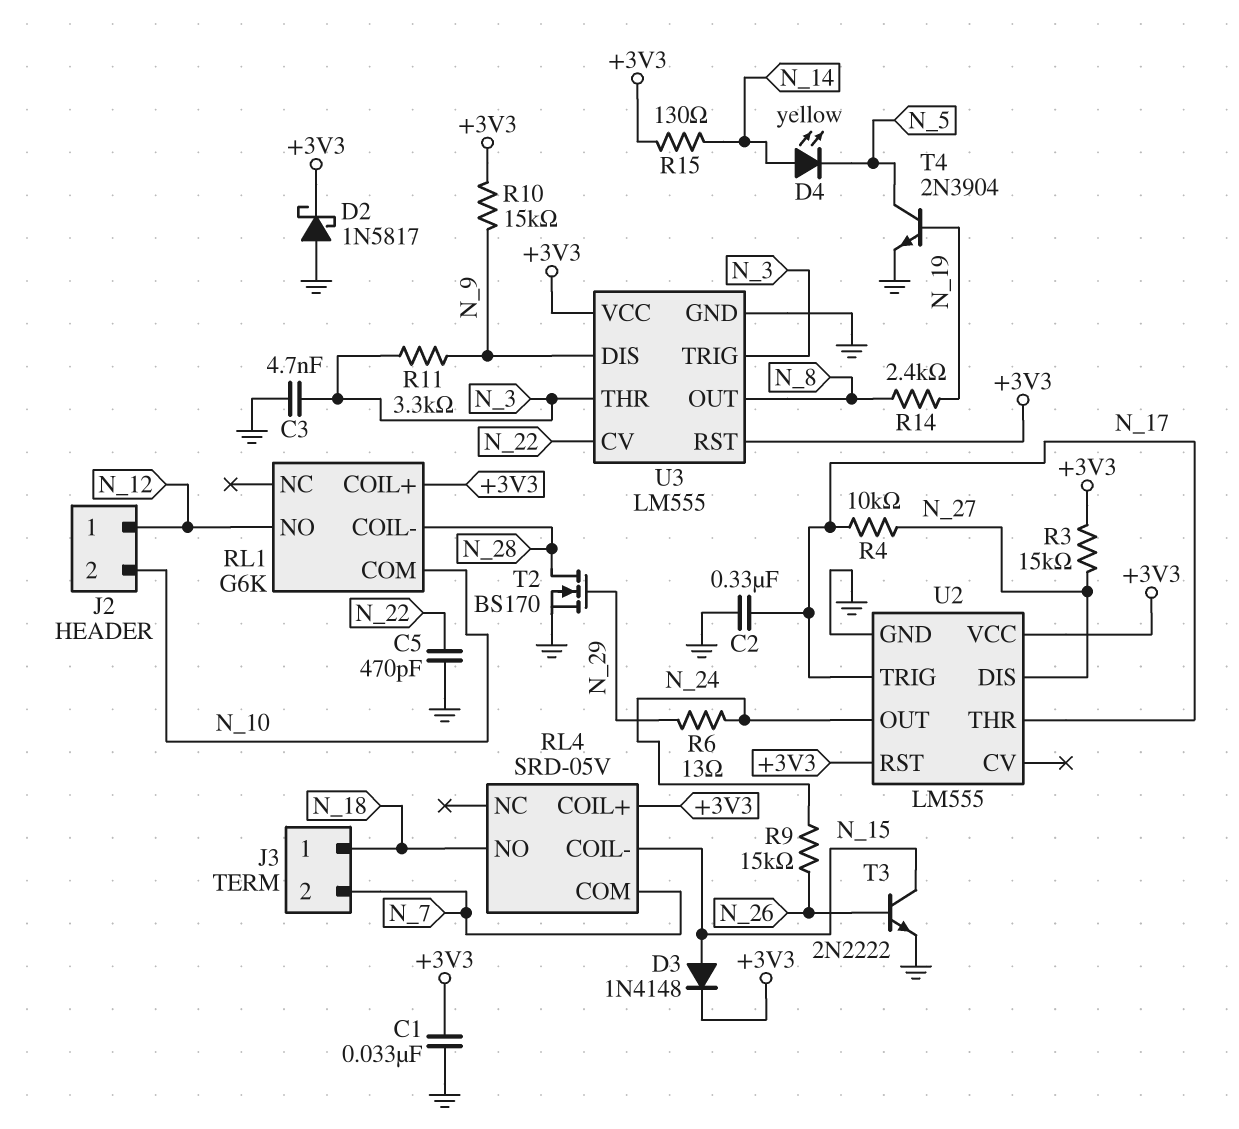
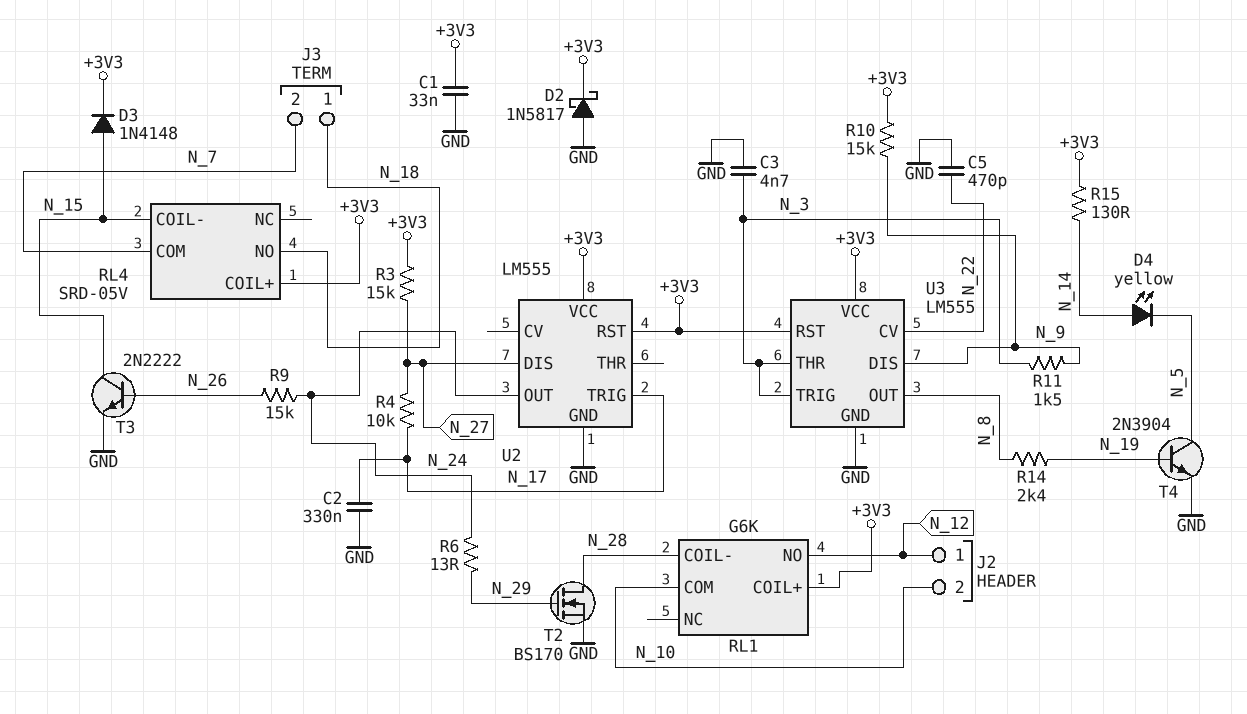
R11: 3.3k (N_3, N_9) -> 1.5k (N_3, N_9)
U2 pin THR: N_17 -> none

